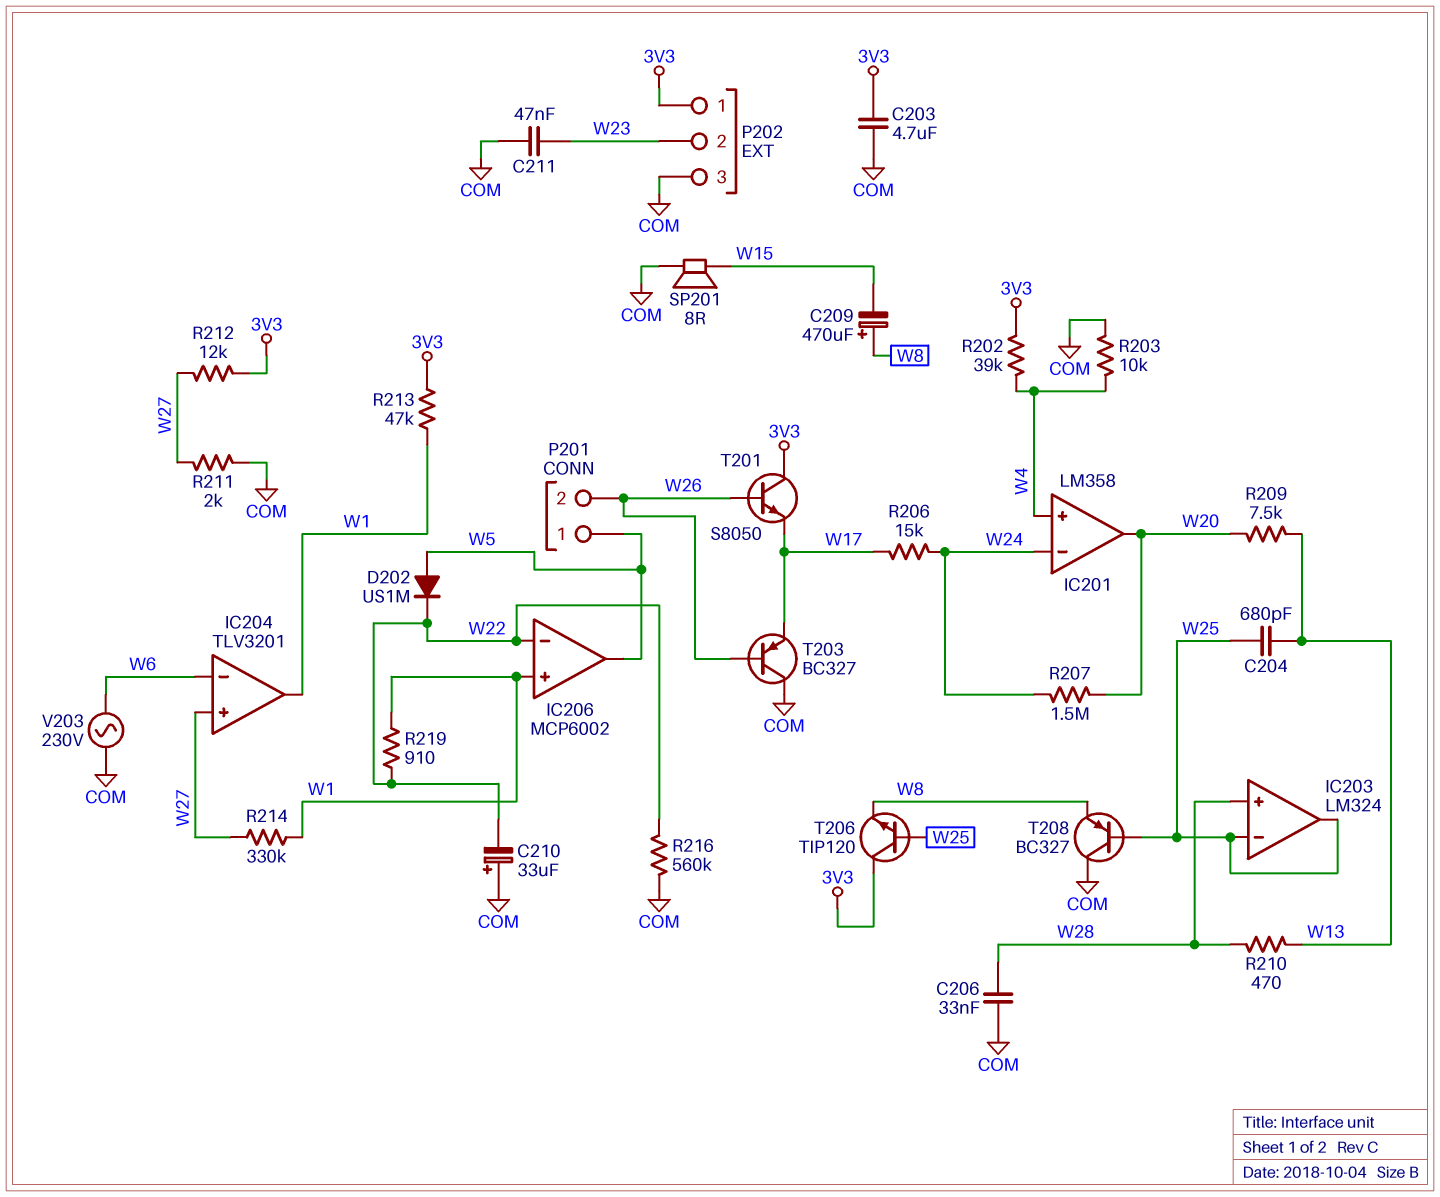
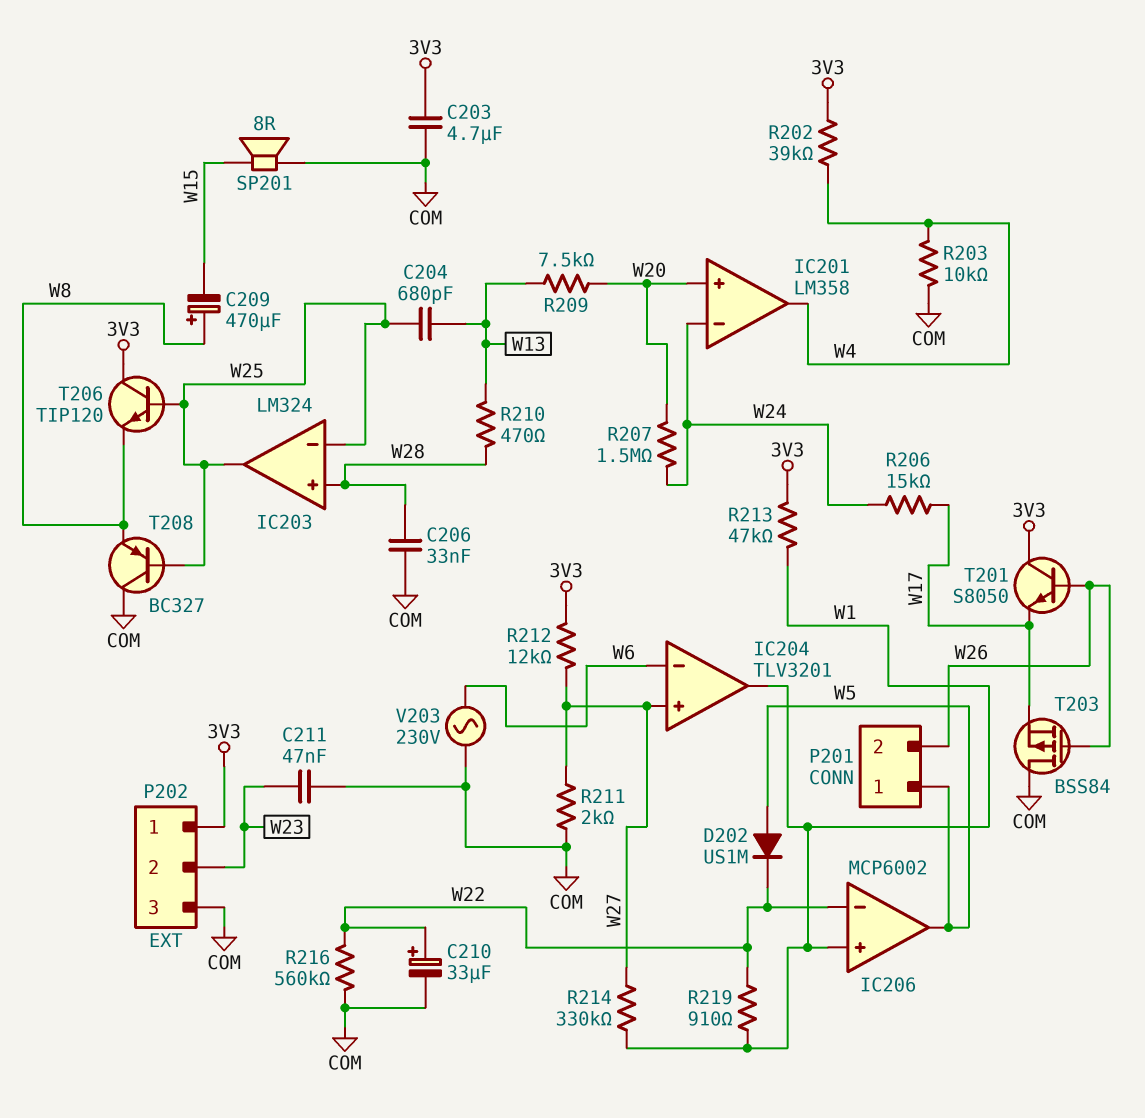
C210: 33uF (plus COM, minus W22) -> 33uF (plus W22, minus COM)
IC201 pin in+: W4 -> W20
IC201 pin out: W20 -> W4
T203: PNP BC327 (B W26, C COM, E W17) -> PMOS BSS84 (G W26, D COM, S W17)

